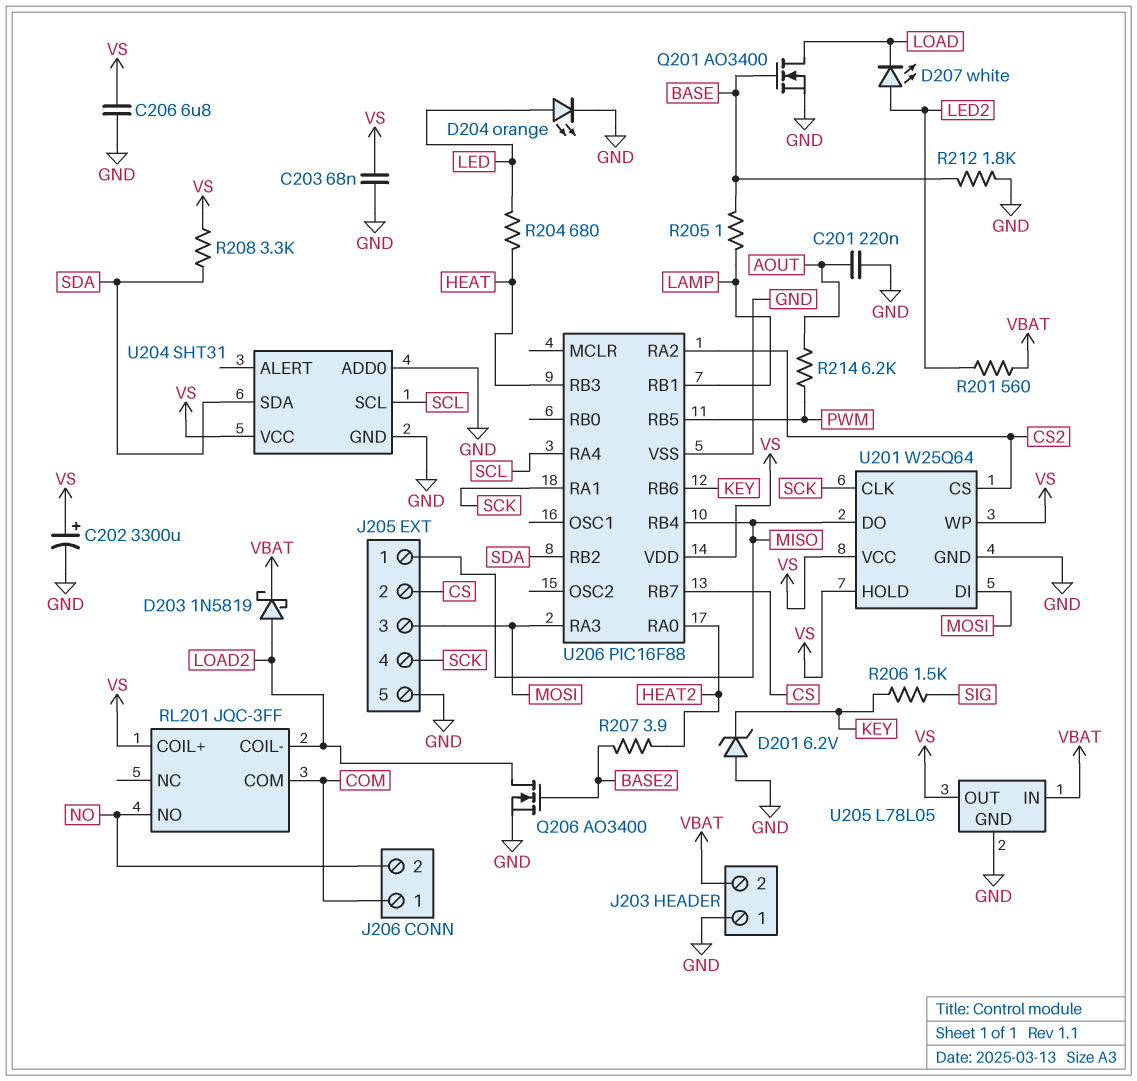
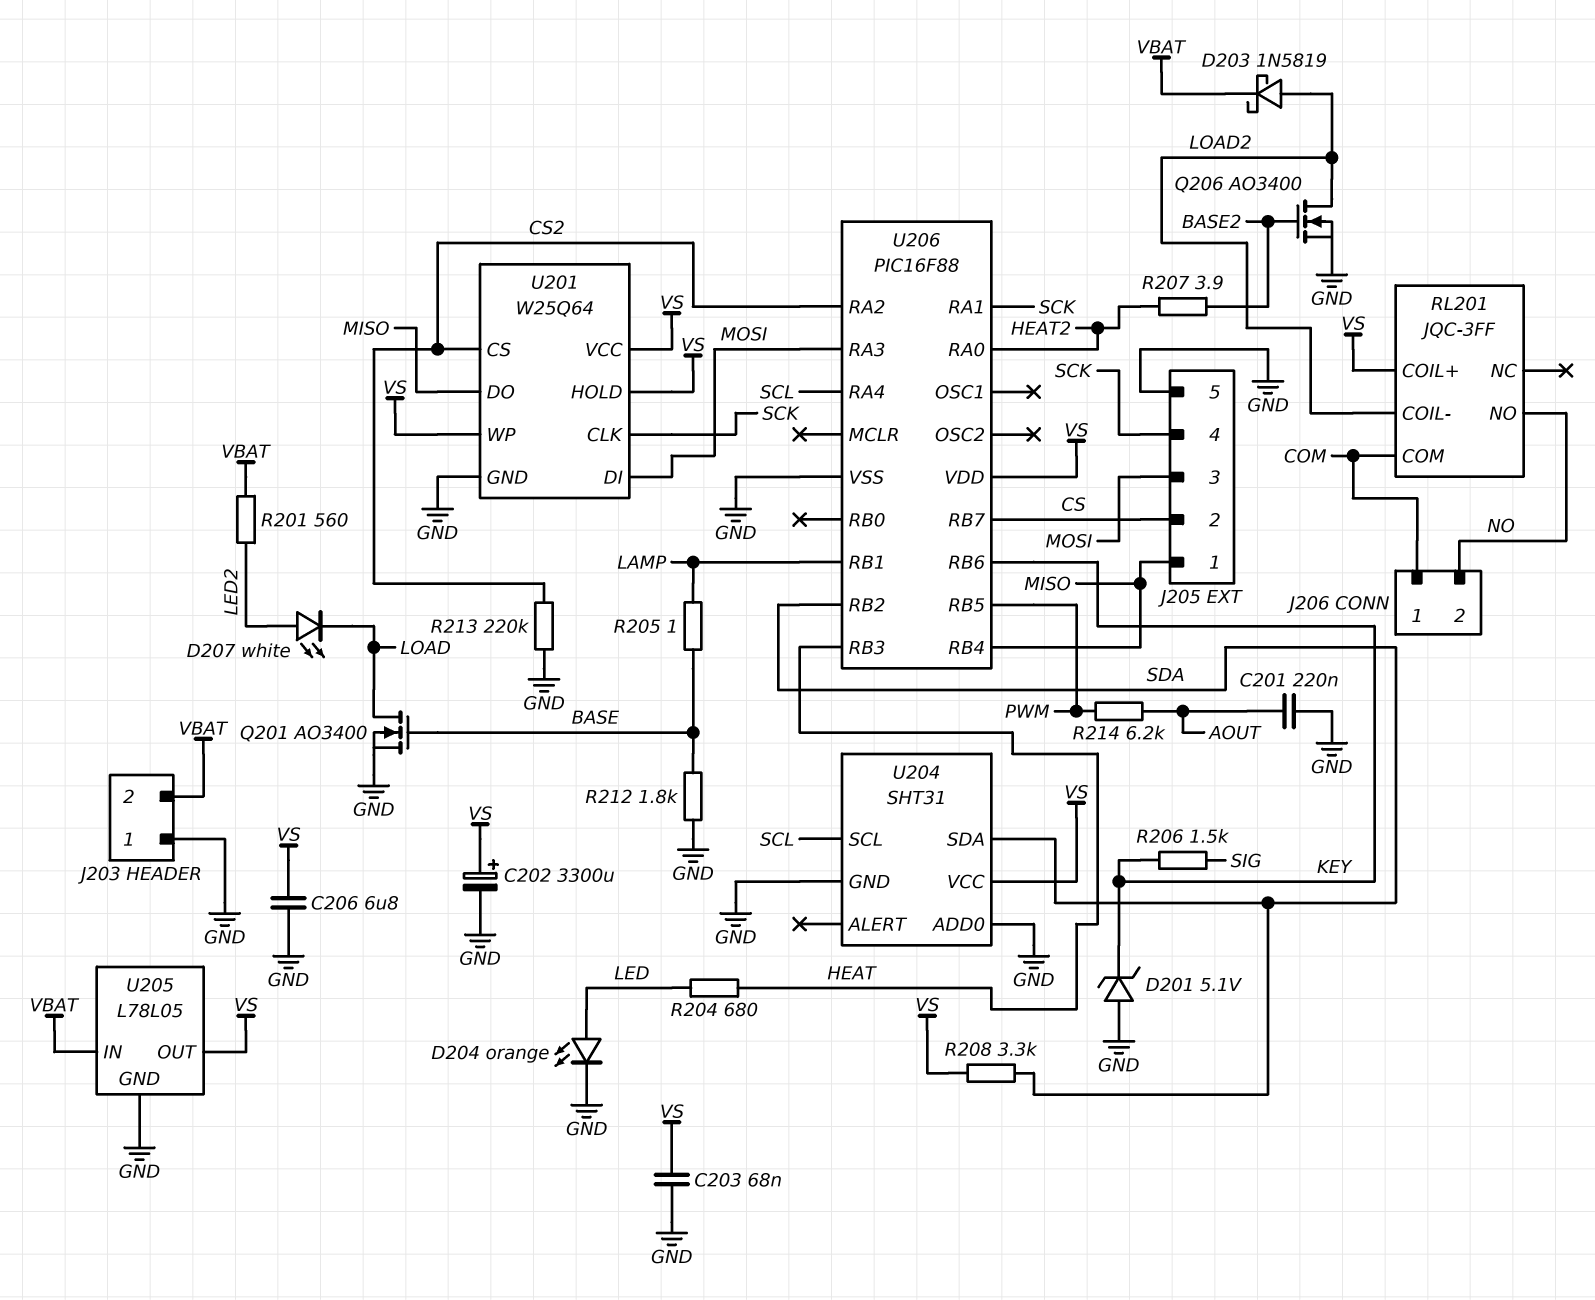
D201: zener 6.2V (A GND, K KEY) -> zener 5.1V (A GND, K KEY)
R213: none -> 220k (CS2, GND)

